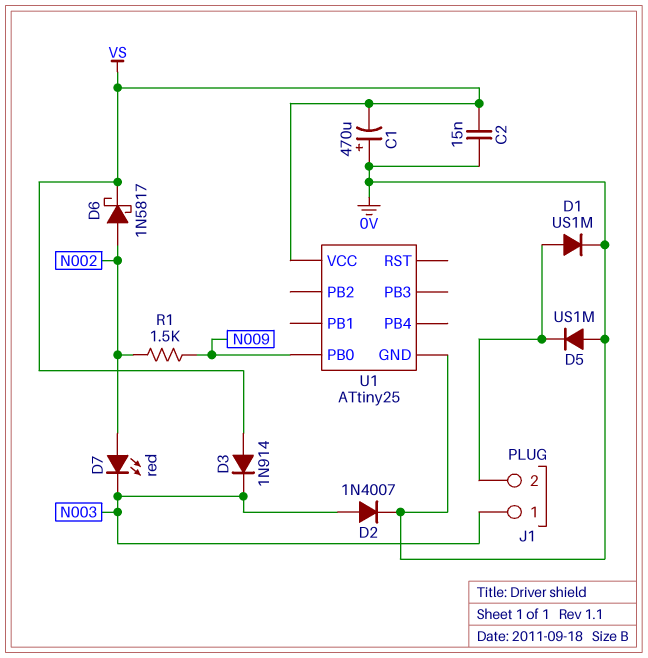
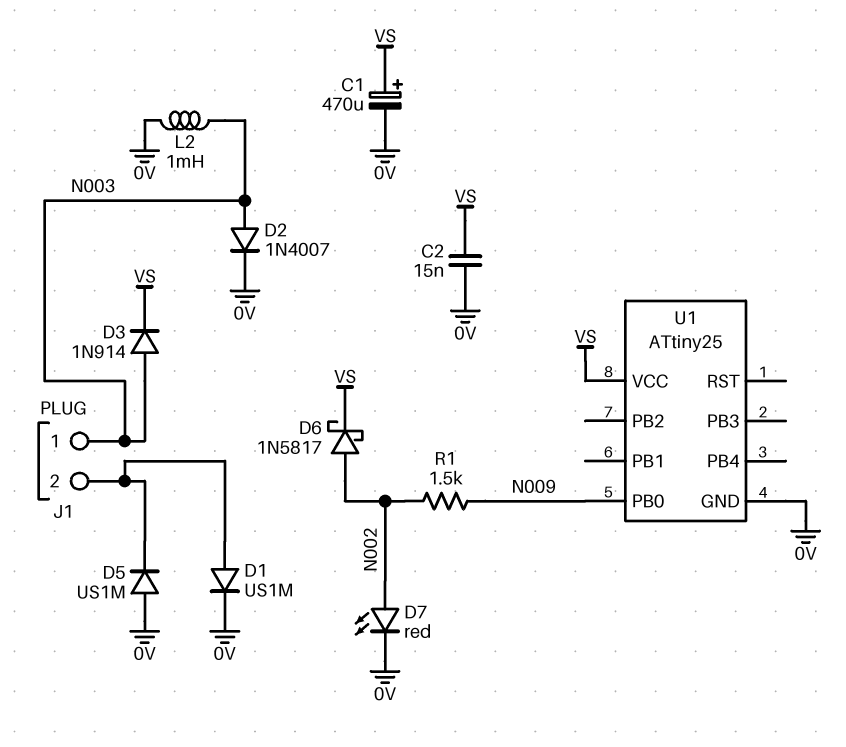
C1: 470uF (plus 0V, minus VS) -> 470uF (plus VS, minus 0V)
D3: diode 1N914 (A VS, K N003) -> diode 1N914 (A N003, K VS)
D7: LED red (A N002, K N003) -> LED red (A N002, K 0V)
L2: none -> 1mH (0V, N003)

